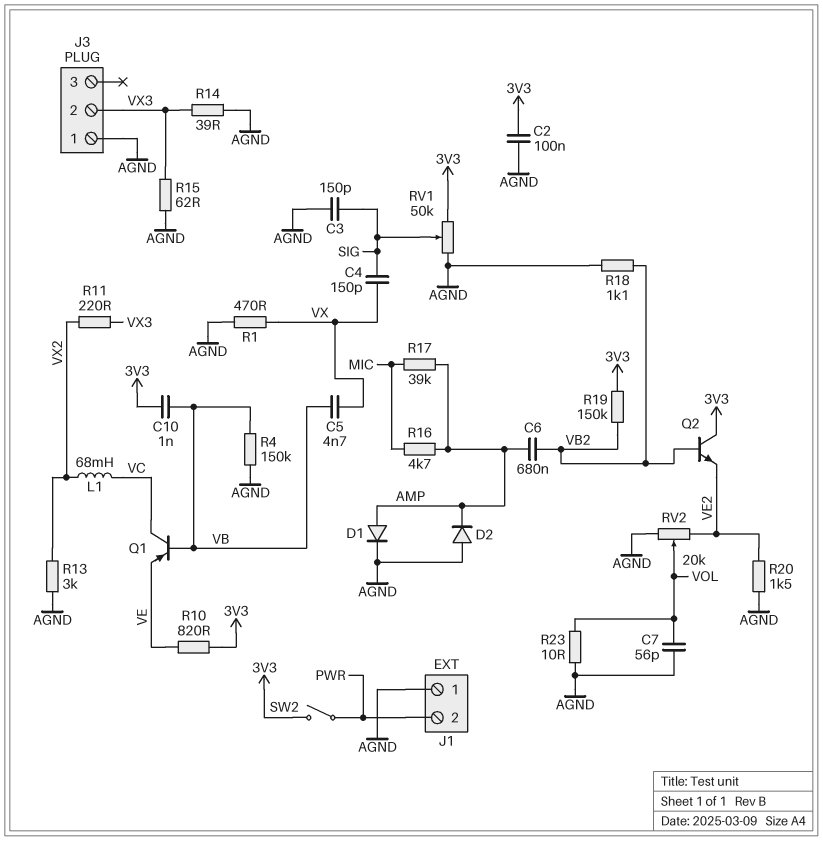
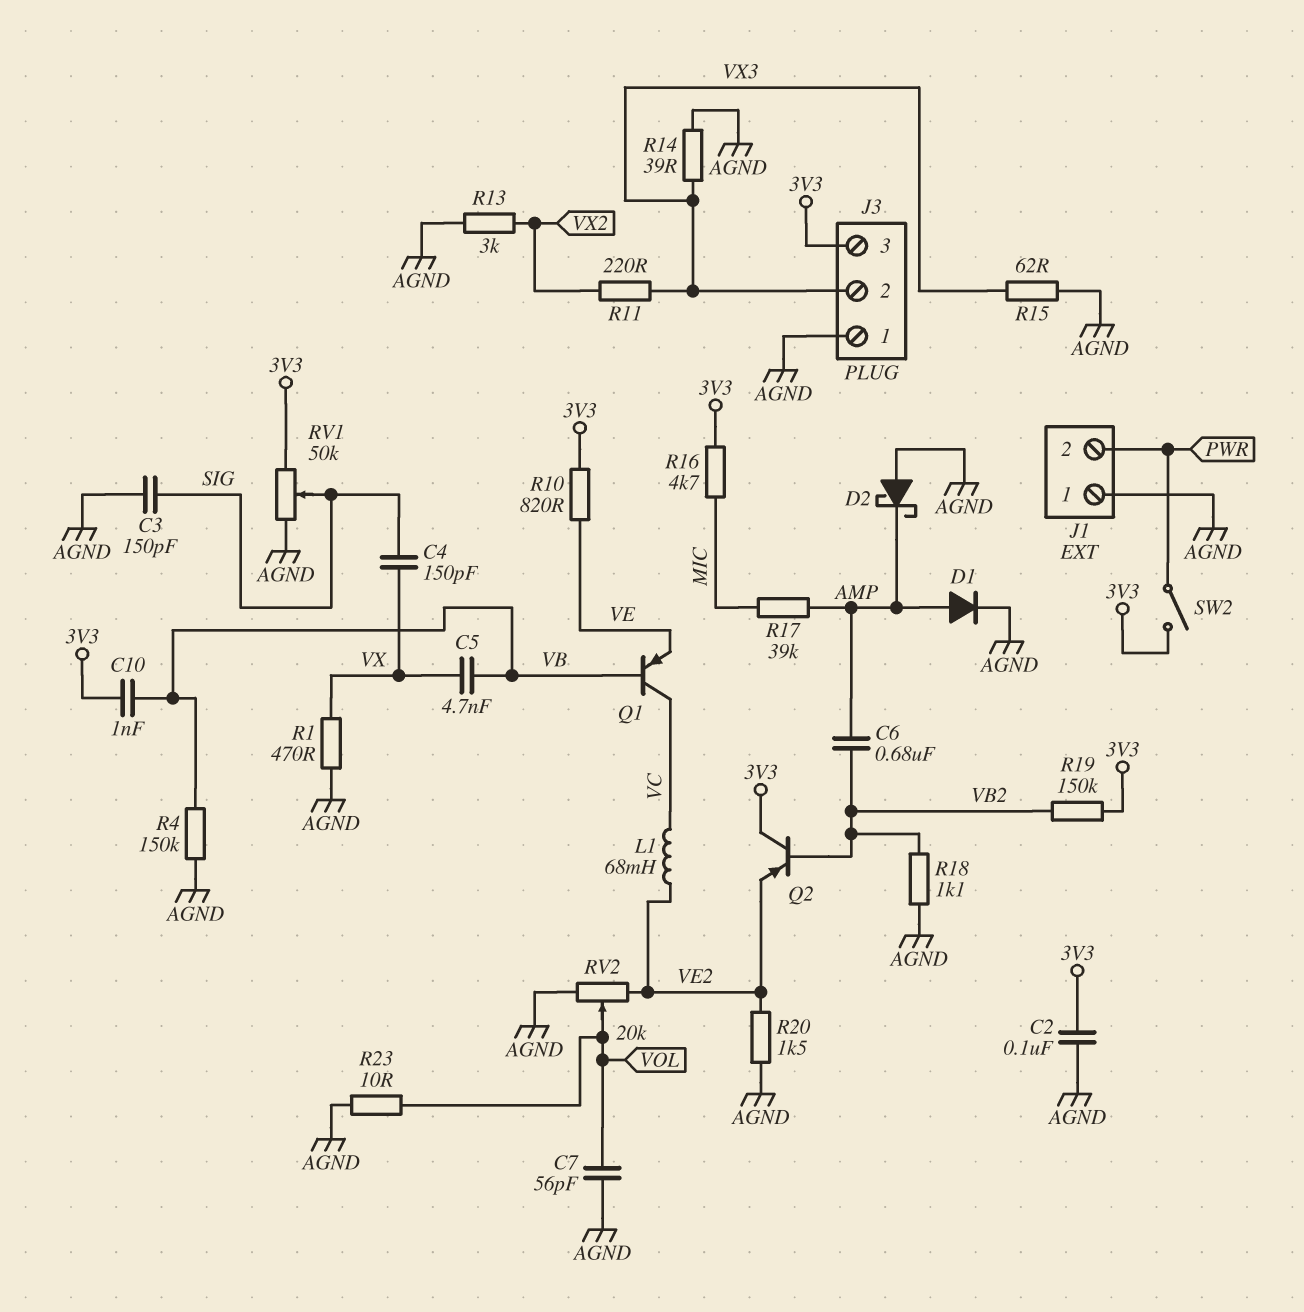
D2: diode (A AGND, K AMP) -> schottky (A AGND, K AMP)
J3 pin 3: none -> 3V3
L1: 68mH (VC, VX2) -> 68mH (VC, VE2)
Q2: NPN (B VB2, C 3V3, E VE2) -> PNP (B VB2, C 3V3, E VE2)
R16: 4.7k (AMP, MIC) -> 4.7k (3V3, MIC)

